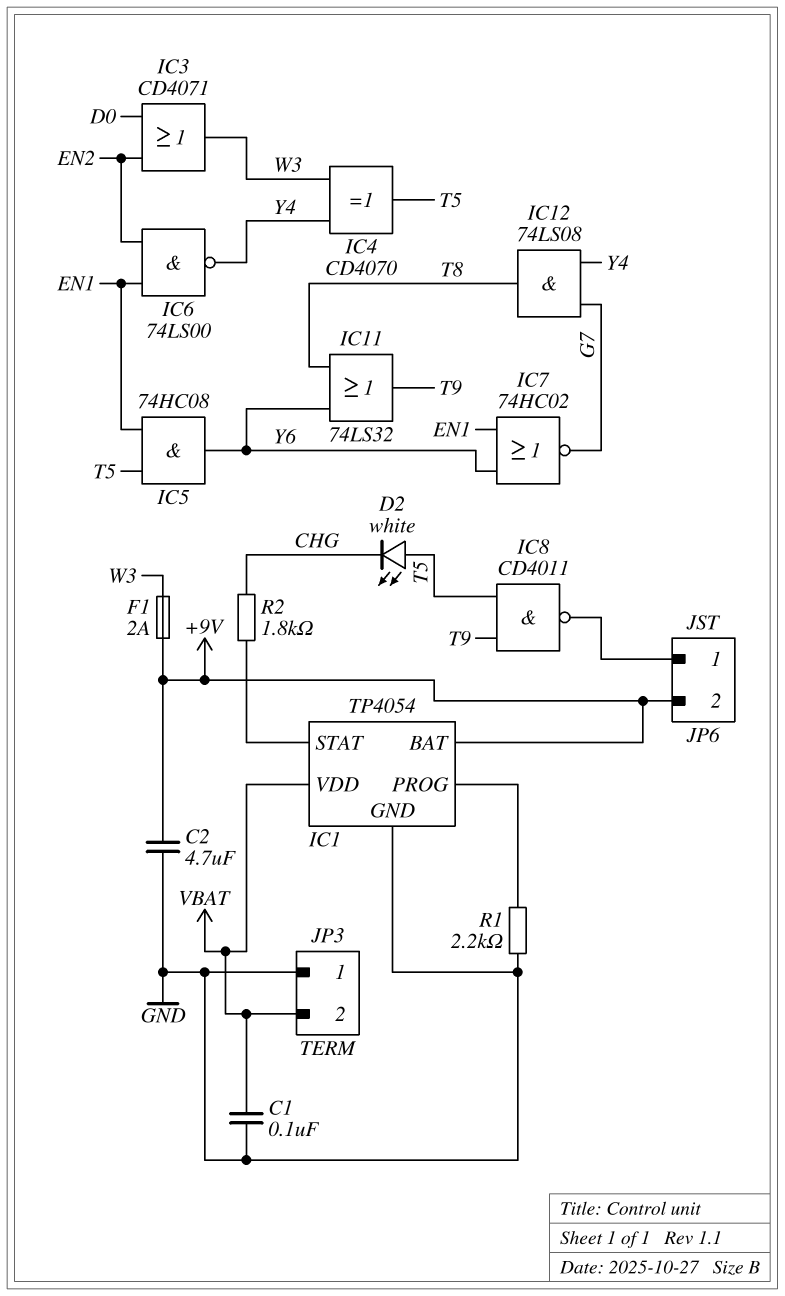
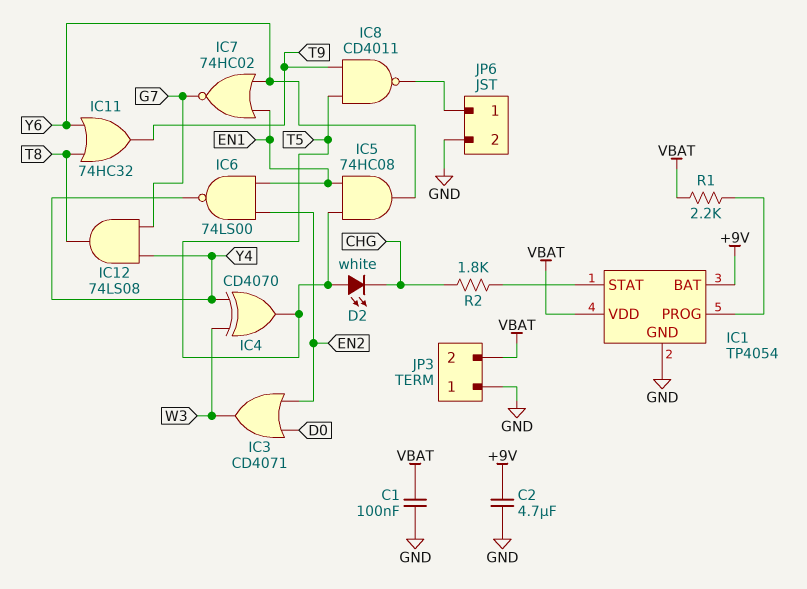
F1: 2A (+9V, W3) -> none
IC11: OR 74LS32 (in T8, in Y6, out T9) -> OR 74HC32 (in T8, in Y6, out T9)
JP6 pin 2: +9V -> GND
R1: 2.2k (GND, IC1/PROG) -> 2.2k (IC1/PROG, VBAT)

